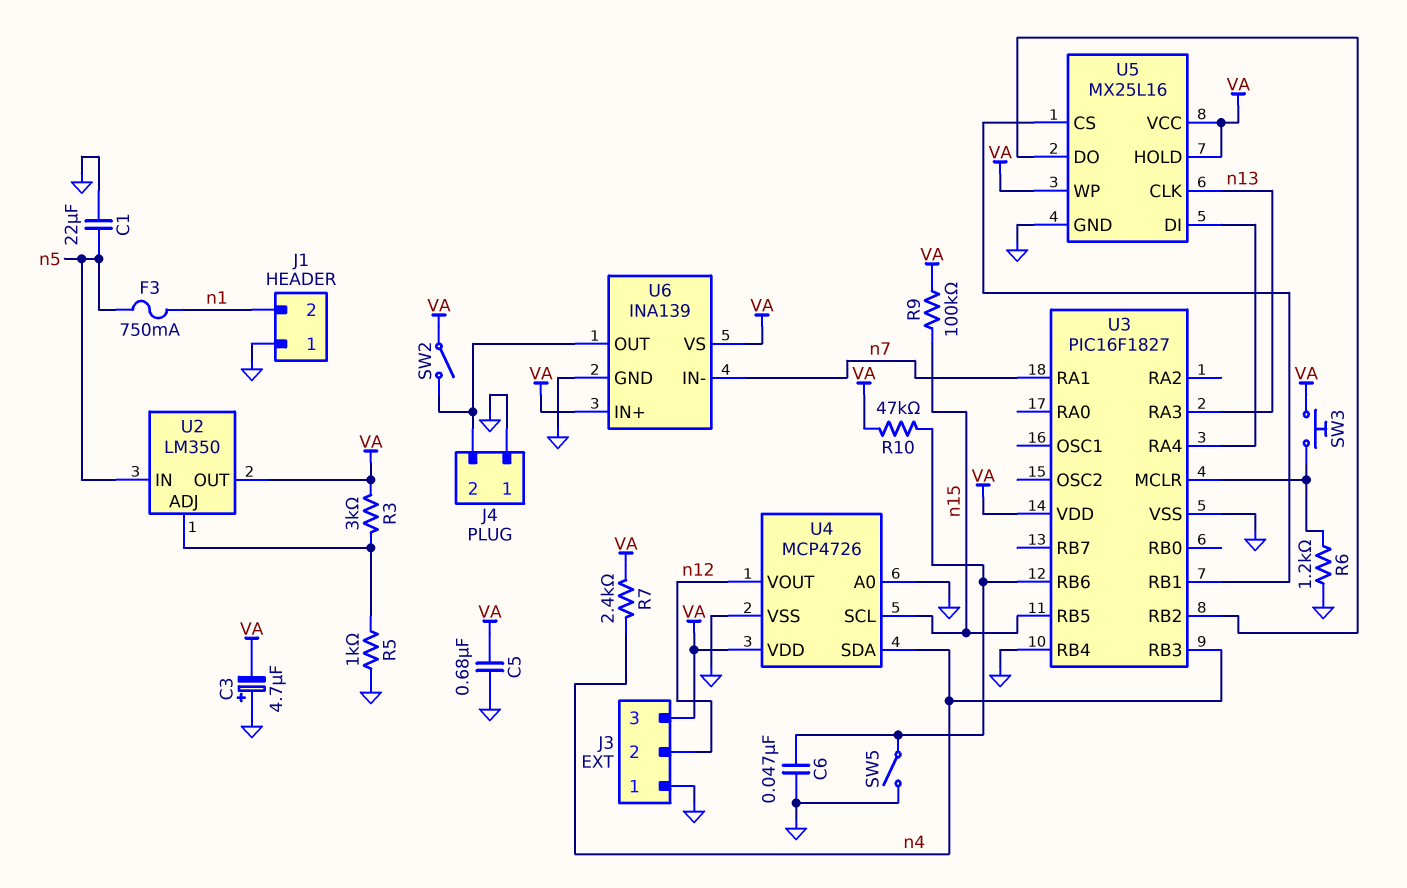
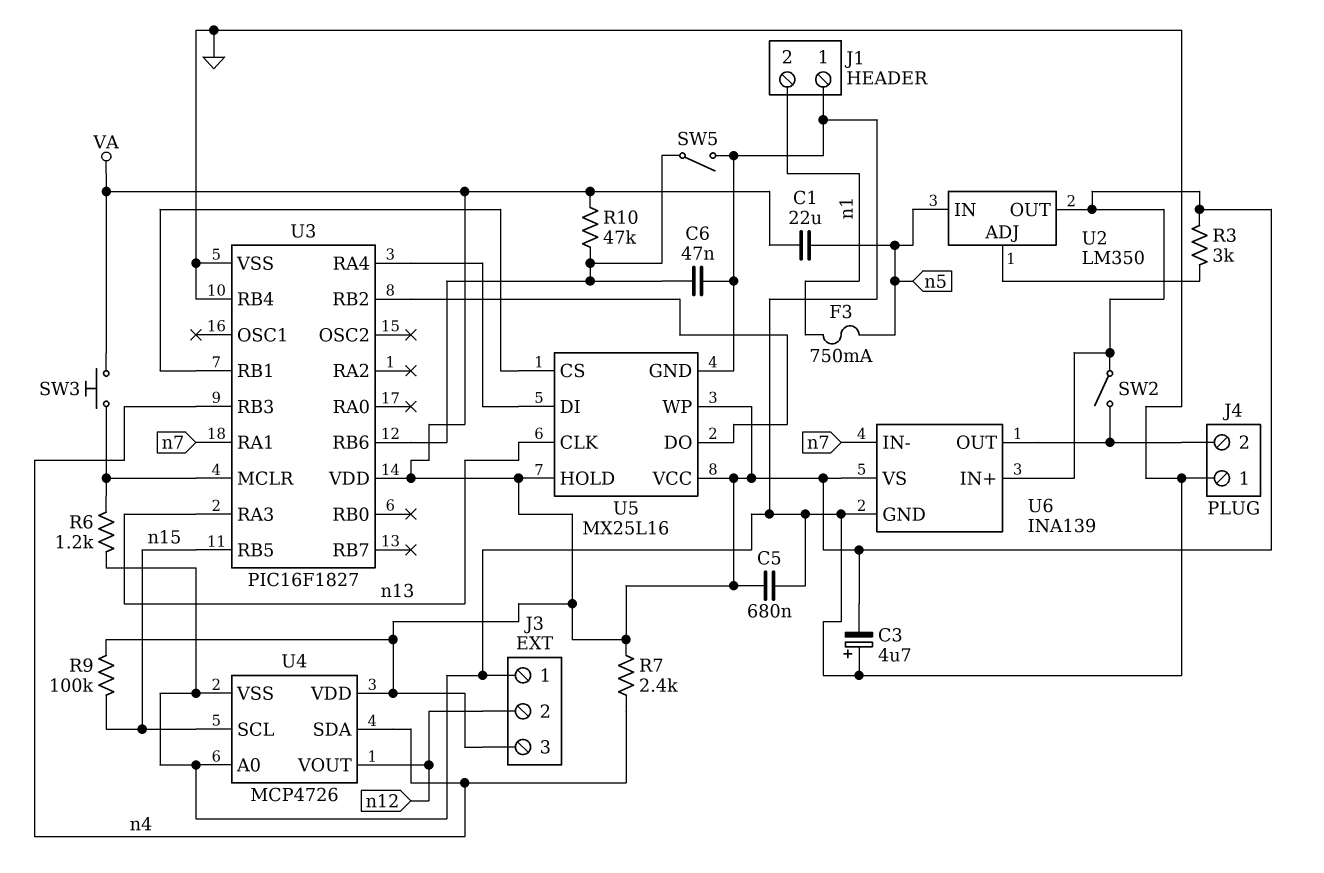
C1: 22uF (GND, n5) -> 22uF (VA, n5)
R5: 1k (GND, U2/ADJ) -> none

